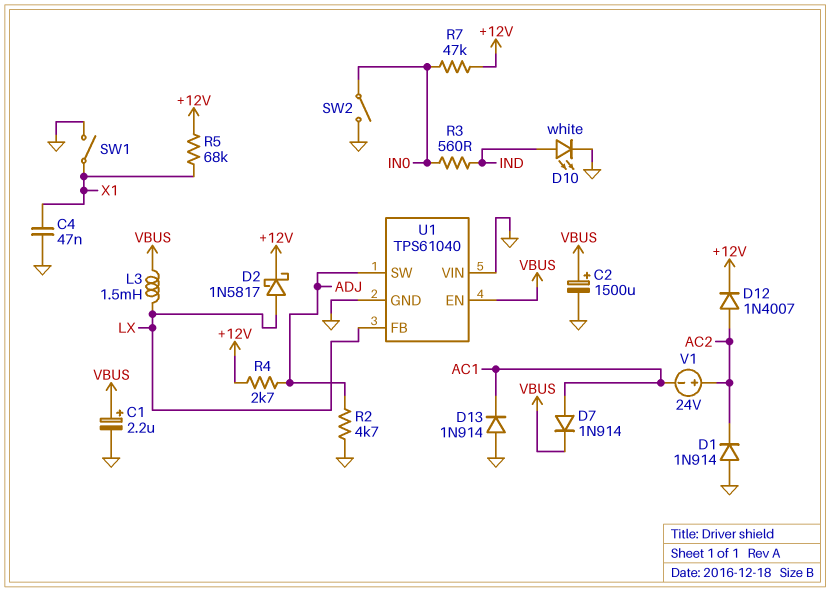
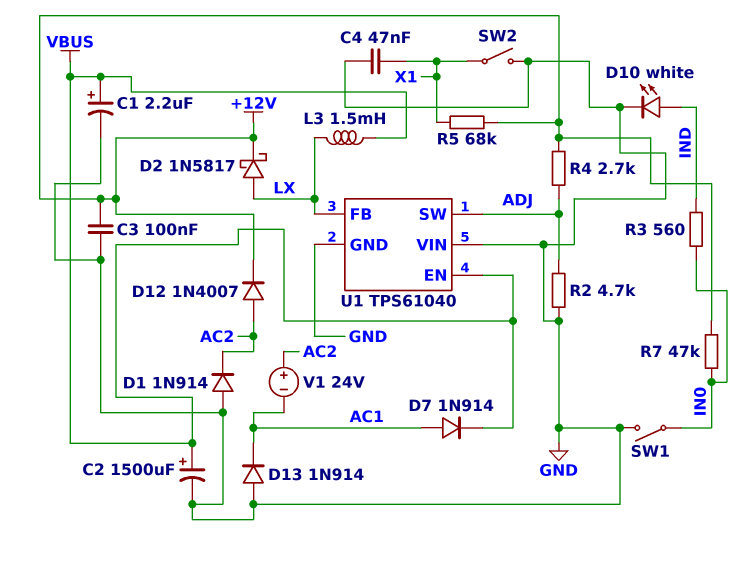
C3: none -> 100nF (+12V, GND)
SW1: switch (GND, X1) -> switch (GND, IN0)
SW2: switch (GND, IN0) -> switch (GND, X1)

